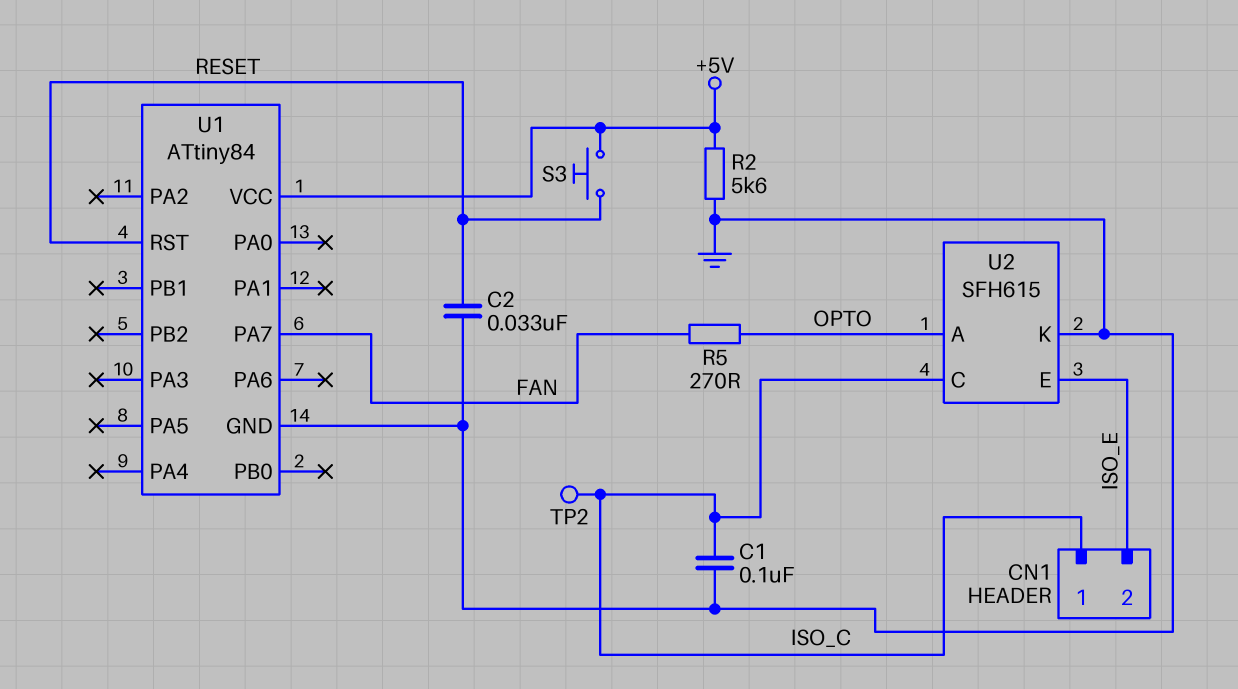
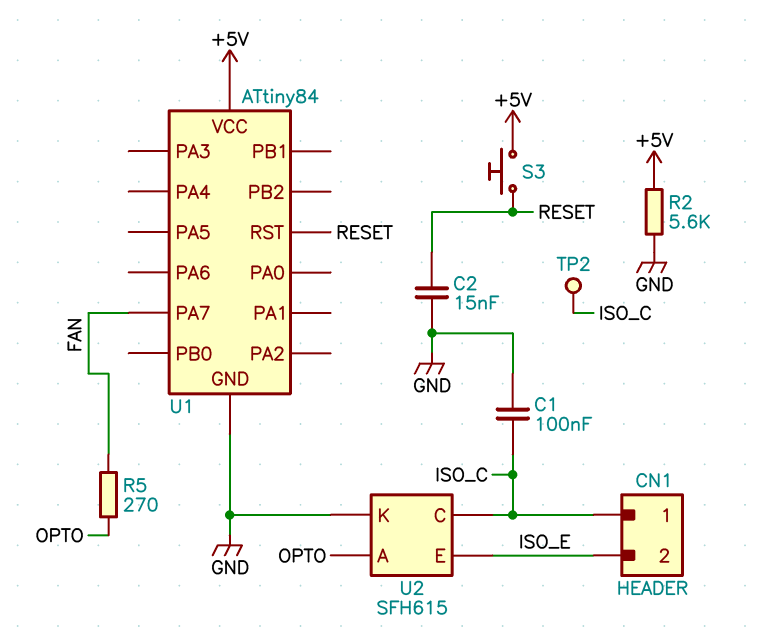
C2: 33nF (GND, RESET) -> 15nF (GND, RESET)

